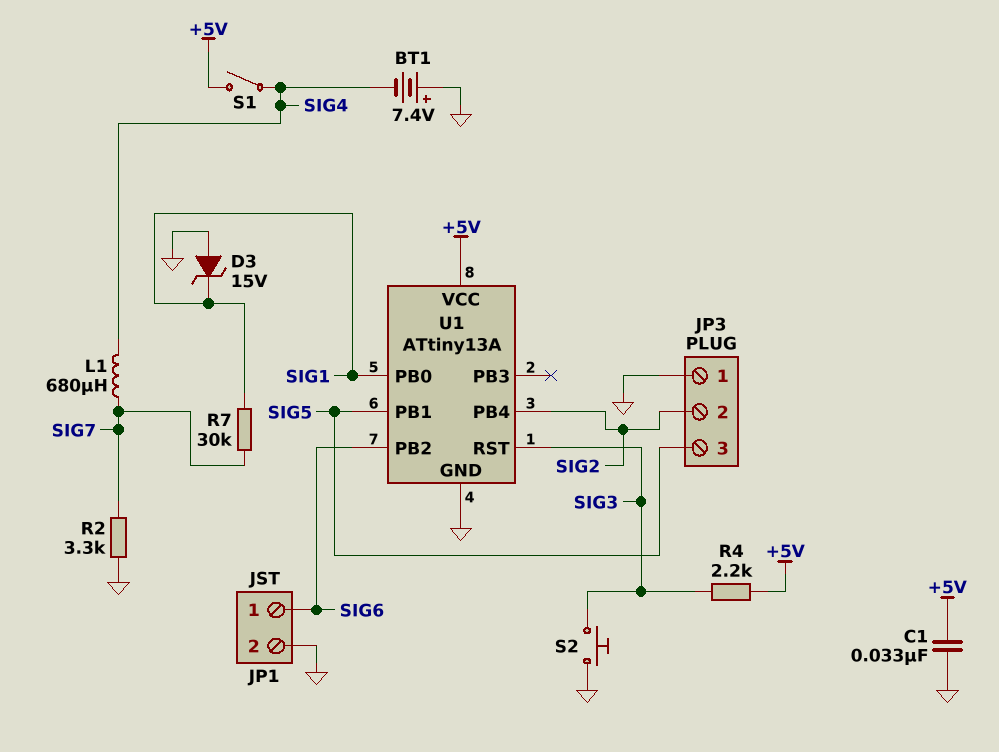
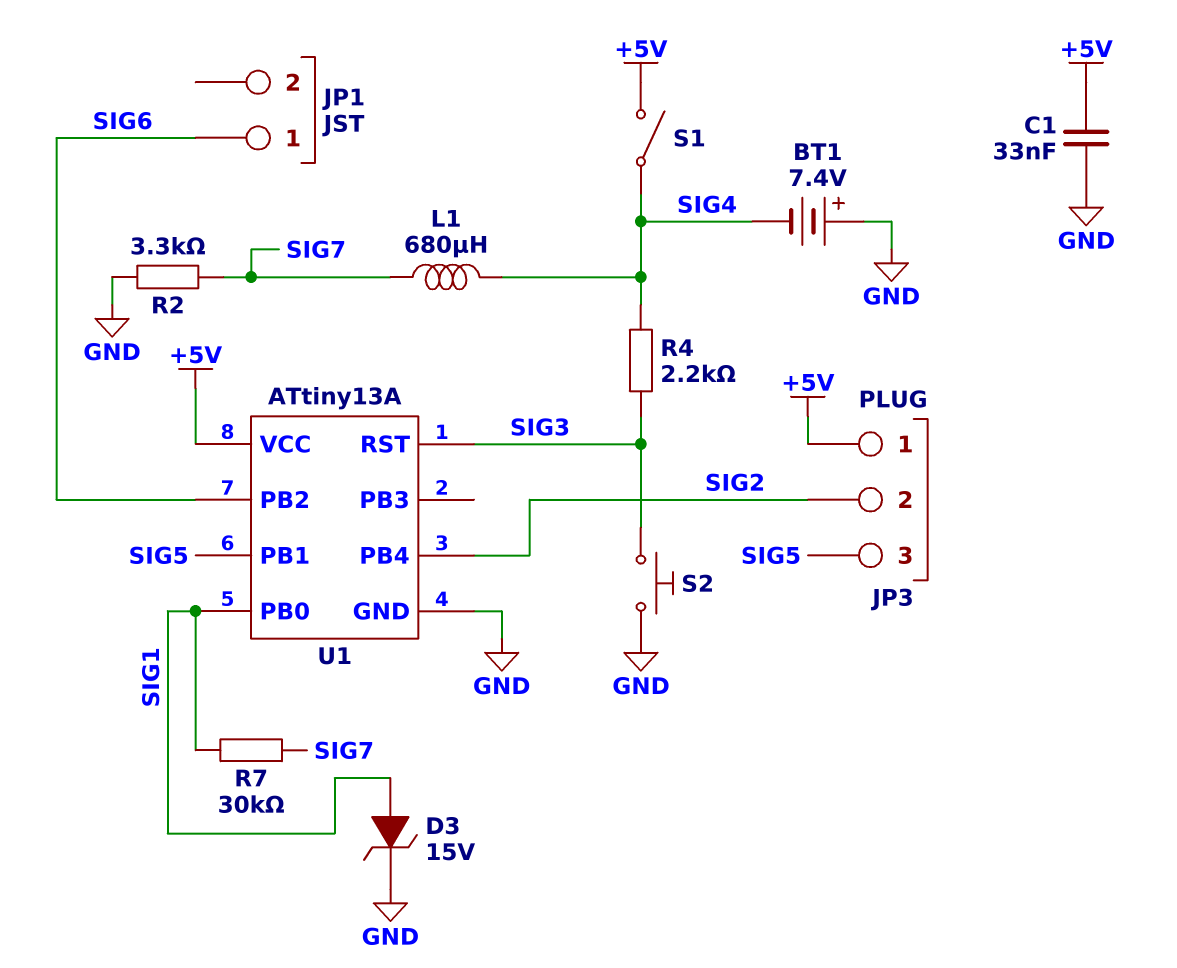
D3: zener 15V (A GND, K SIG1) -> zener 15V (A SIG1, K GND)
JP1 pin 2: GND -> none
JP3 pin 1: GND -> +5V
R4: 2.2k (+5V, SIG3) -> 2.2k (SIG3, SIG4)

